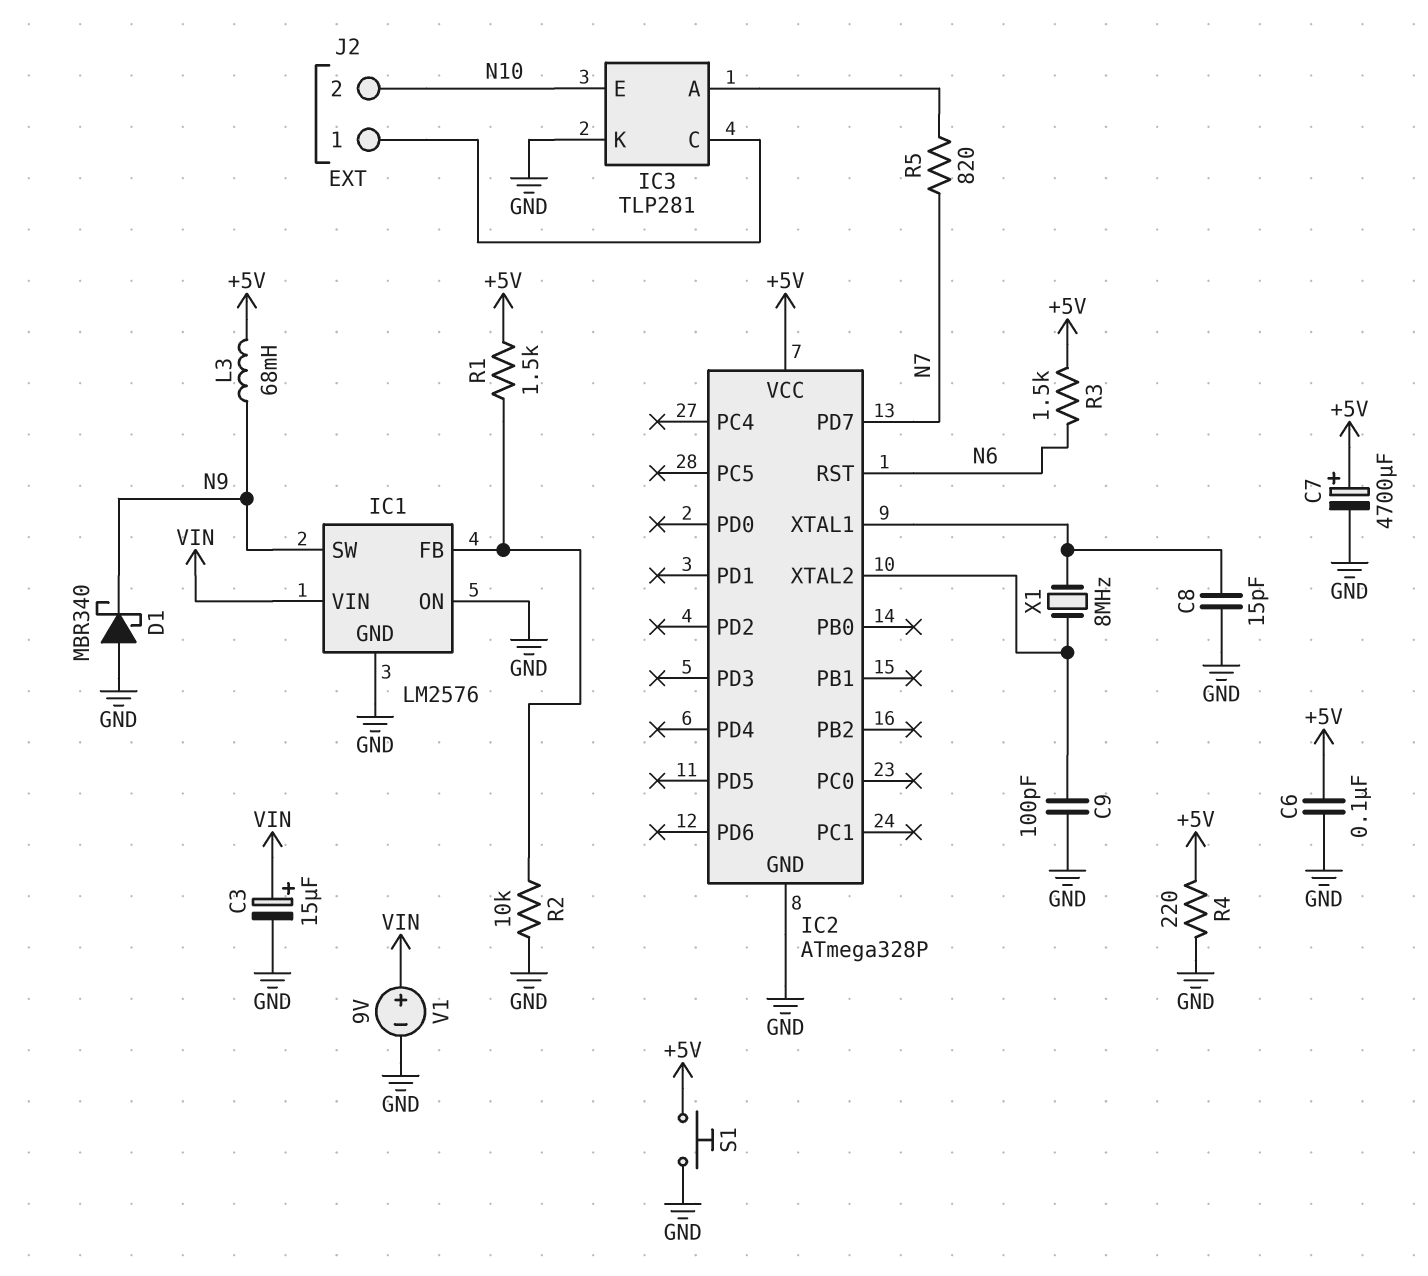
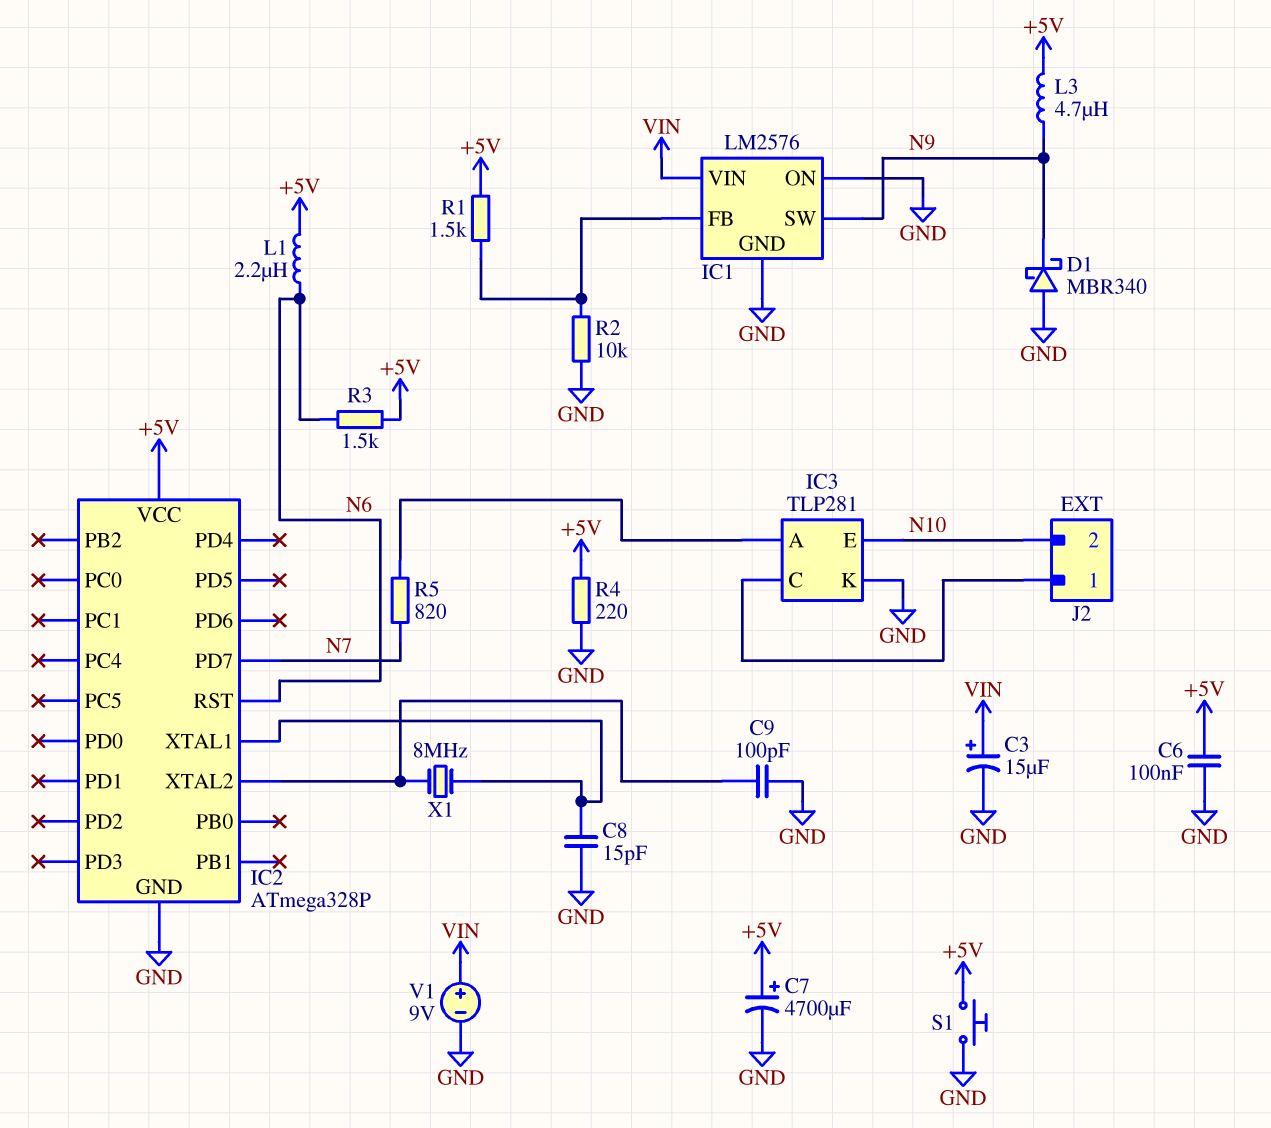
L1: none -> 2.2uH (+5V, N6)
L3: 68mH (+5V, N9) -> 4.7uH (+5V, N9)

